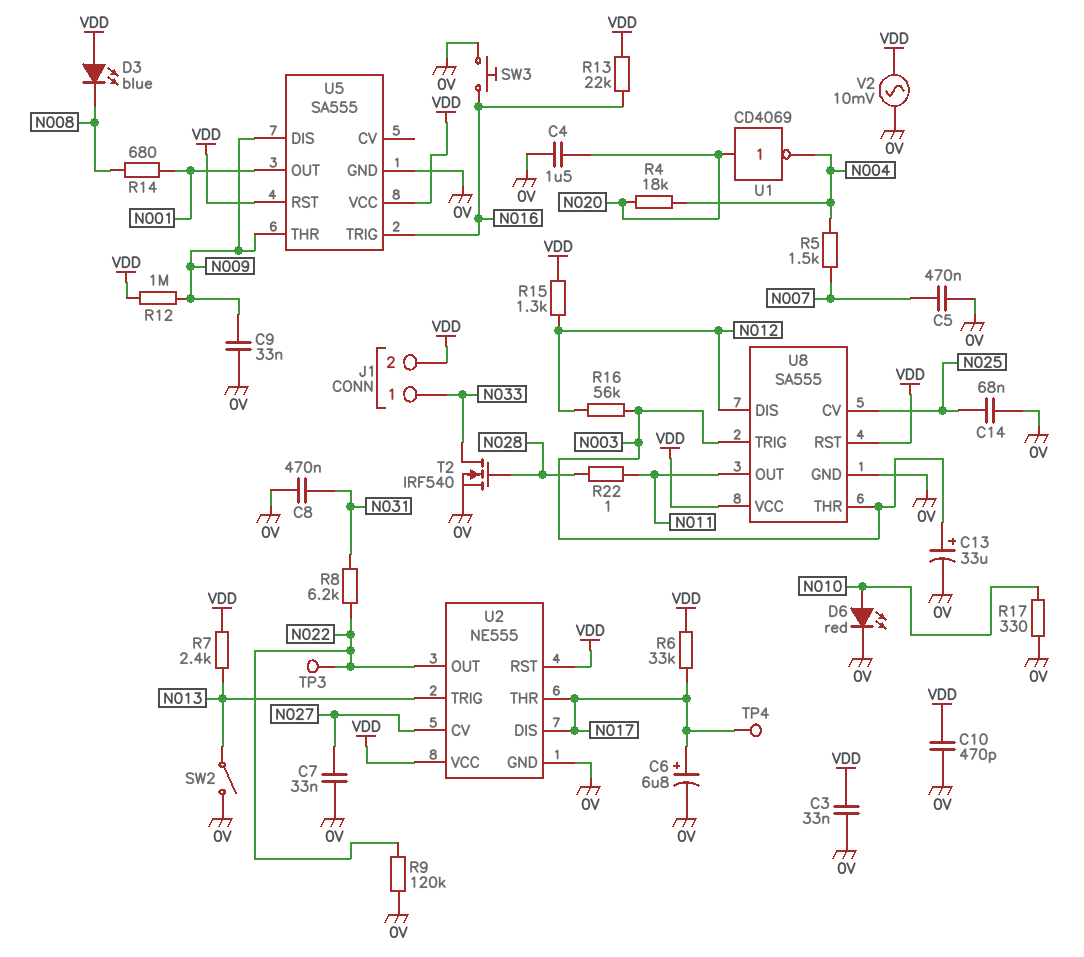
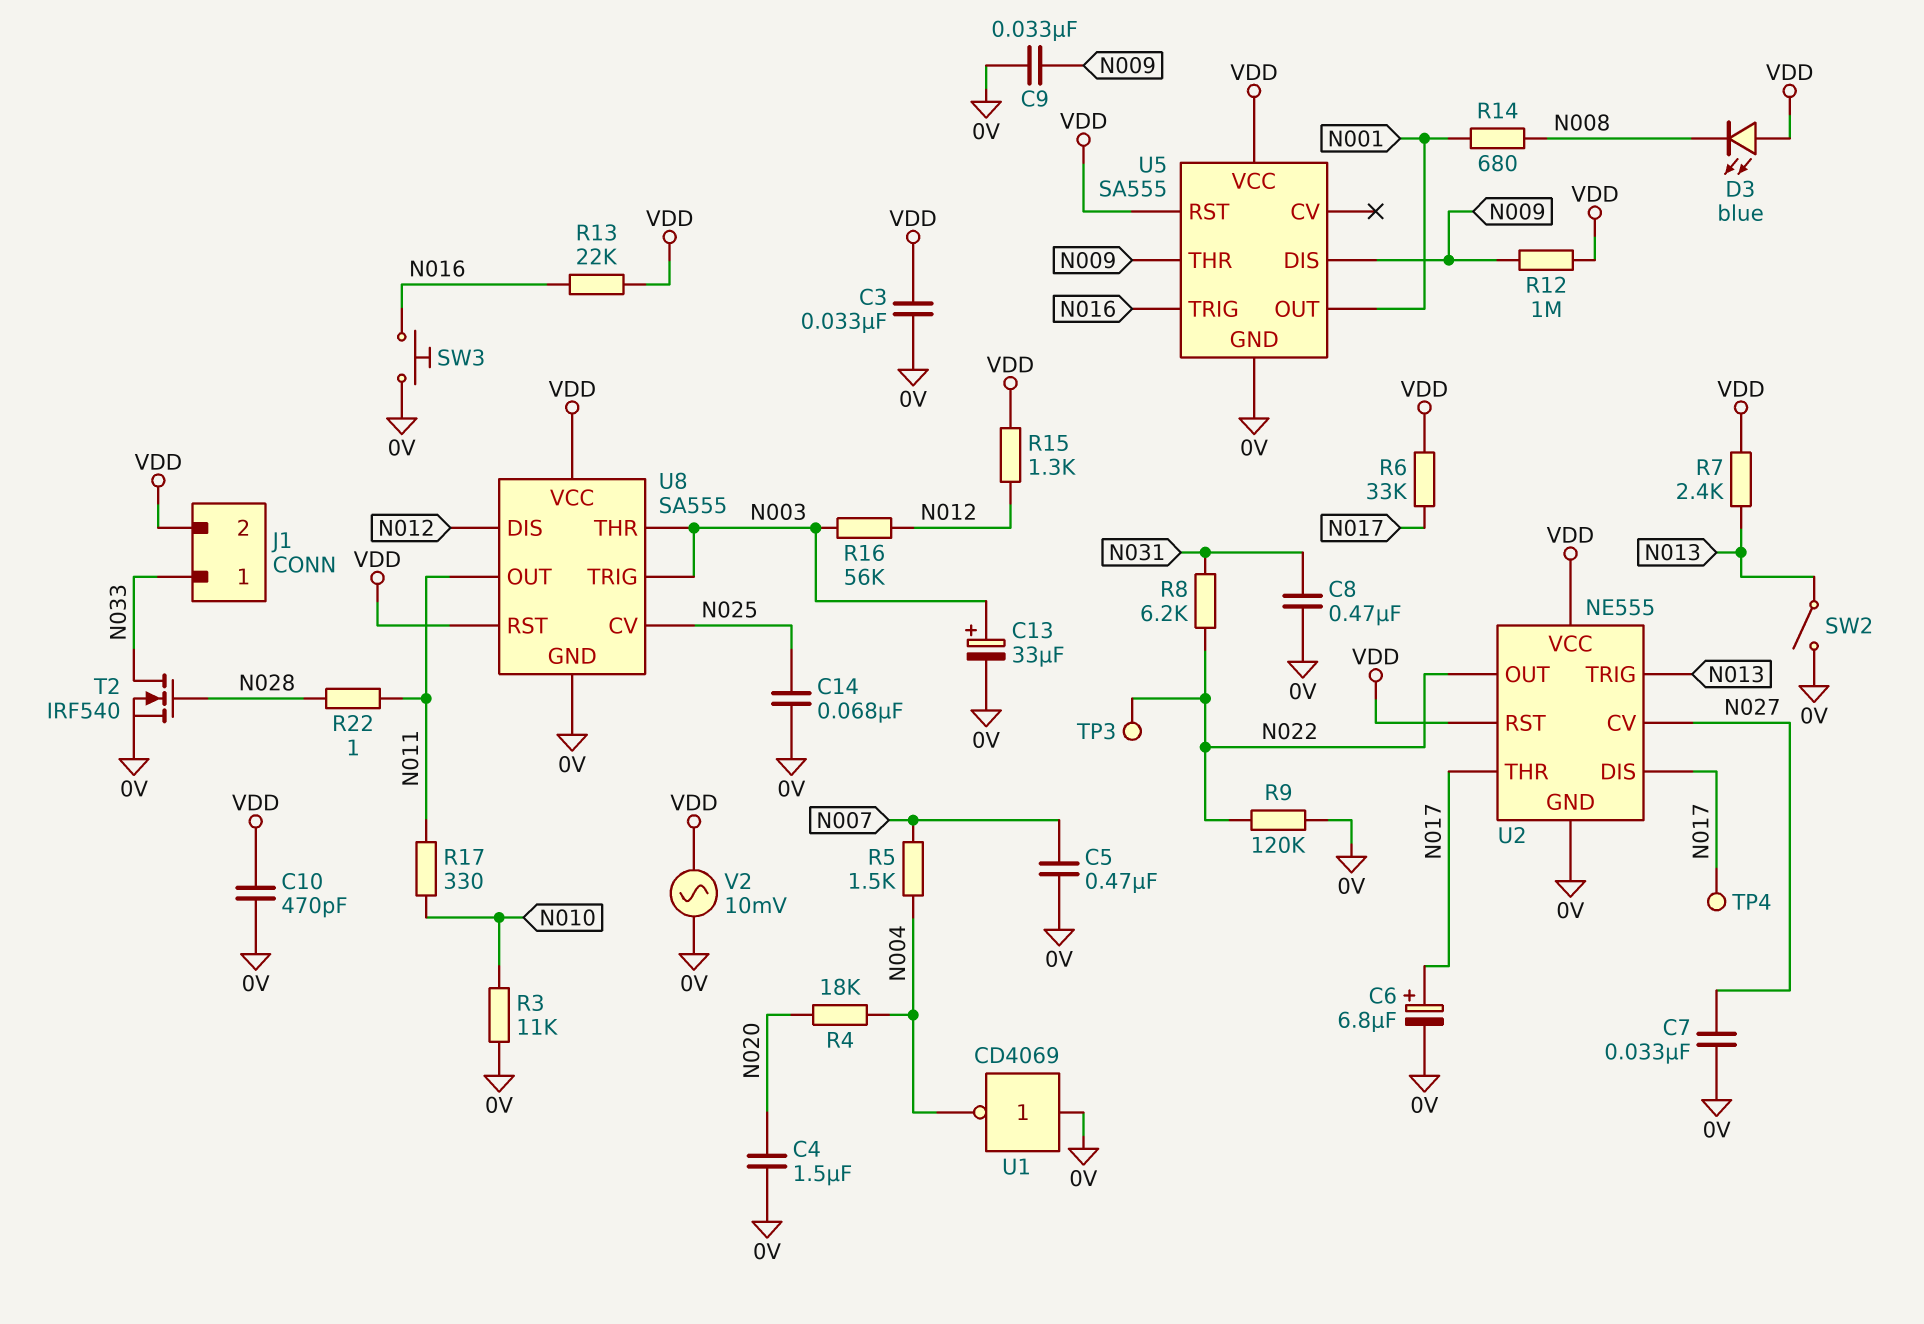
D6: LED red (A N010, K 0V) -> none
R3: none -> 11k (0V, N010)
R17: 330 (0V, N010) -> 330 (N010, N011)
U1: NOT CD4069 (in N020, out N004) -> NOT CD4069 (in 0V, out N004)

